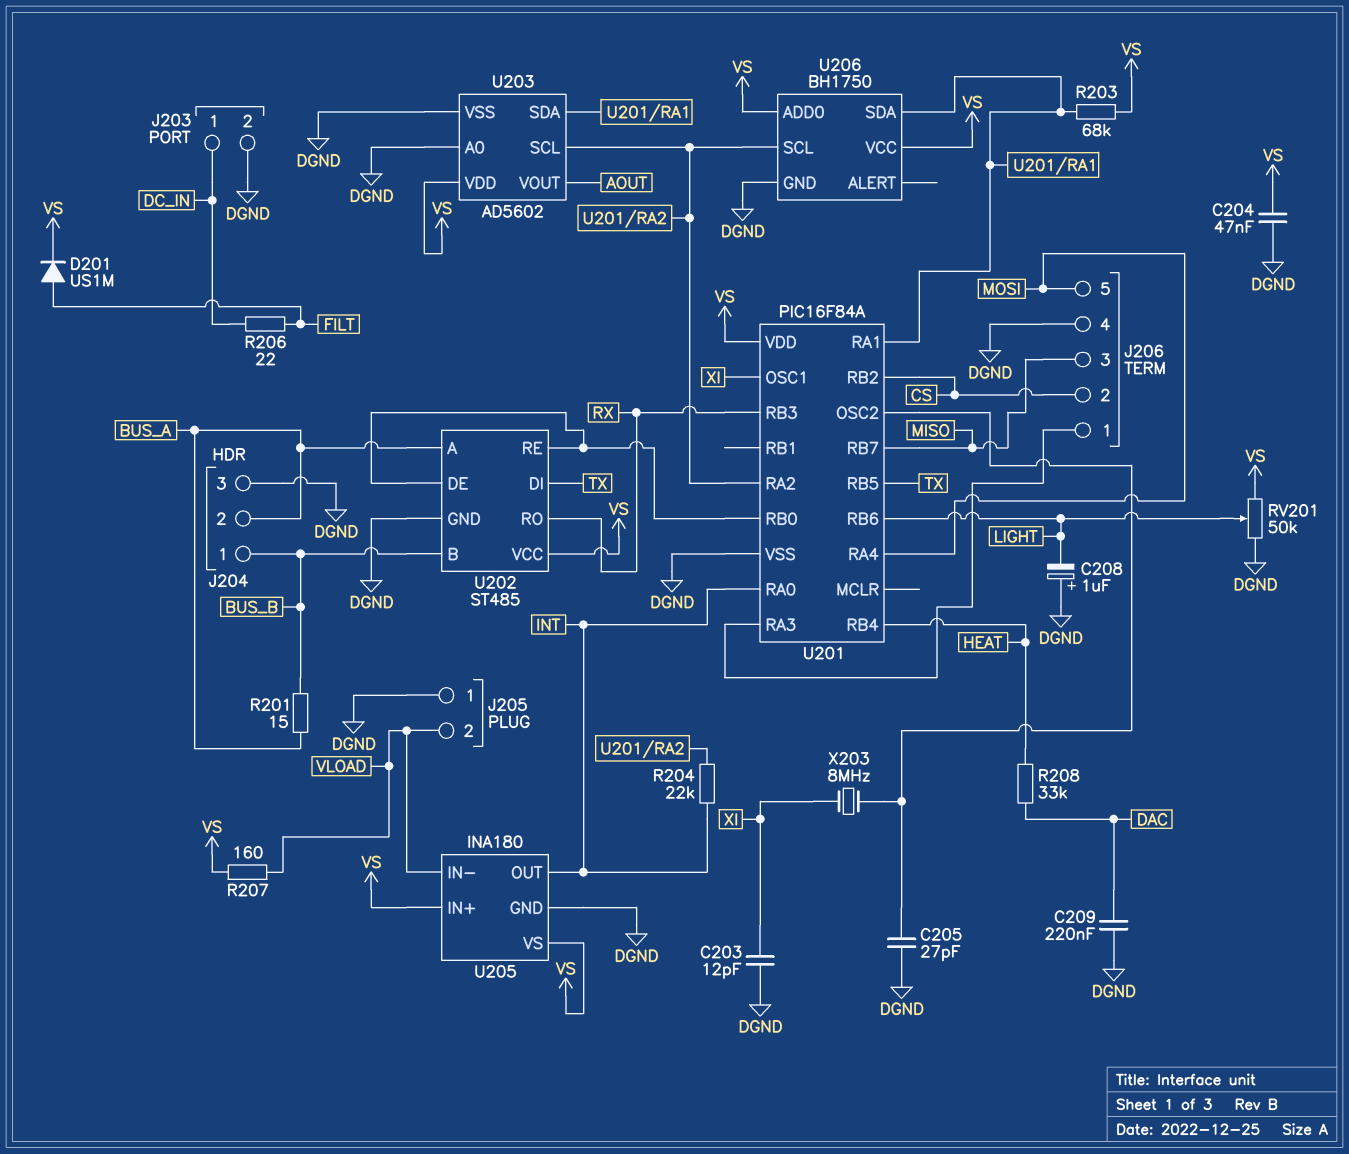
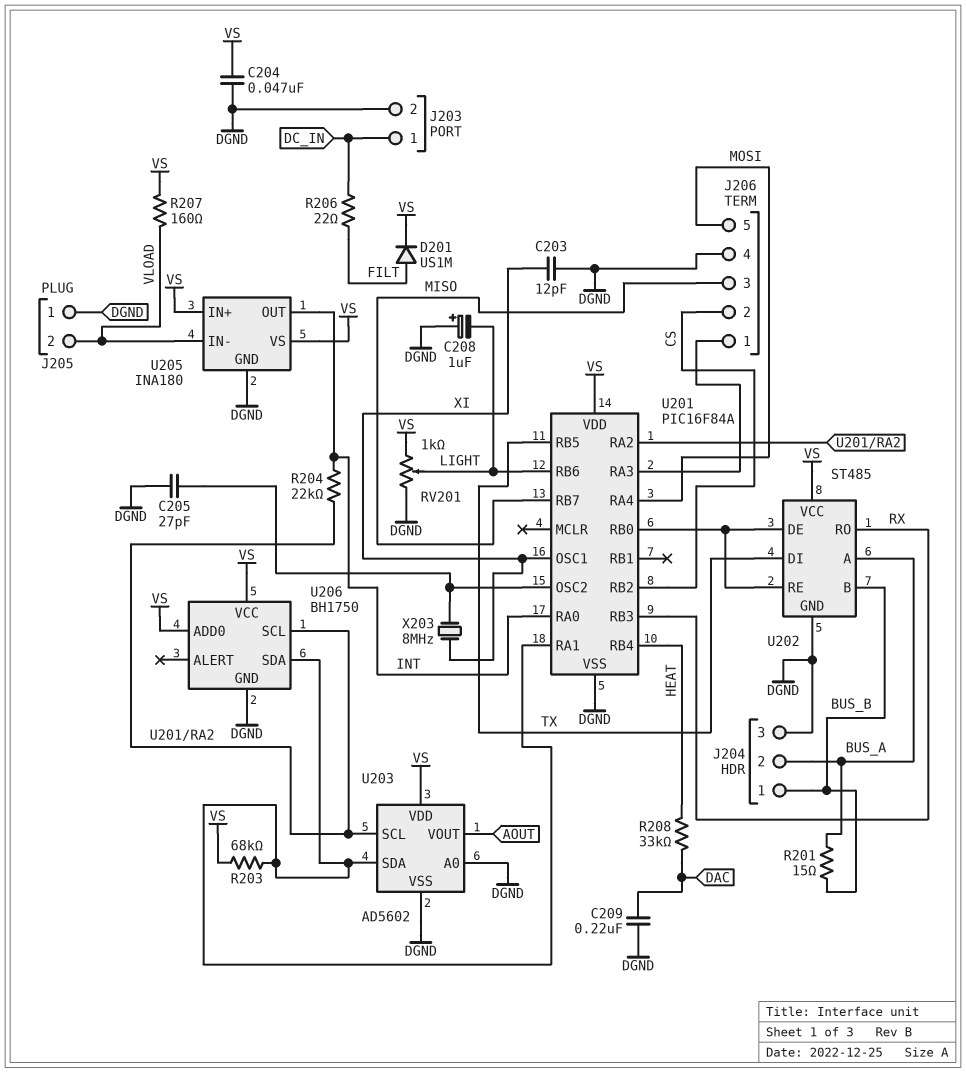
RV201: 50k (DGND, VS, wiper LIGHT) -> 1k (DGND, VS, wiper LIGHT)

